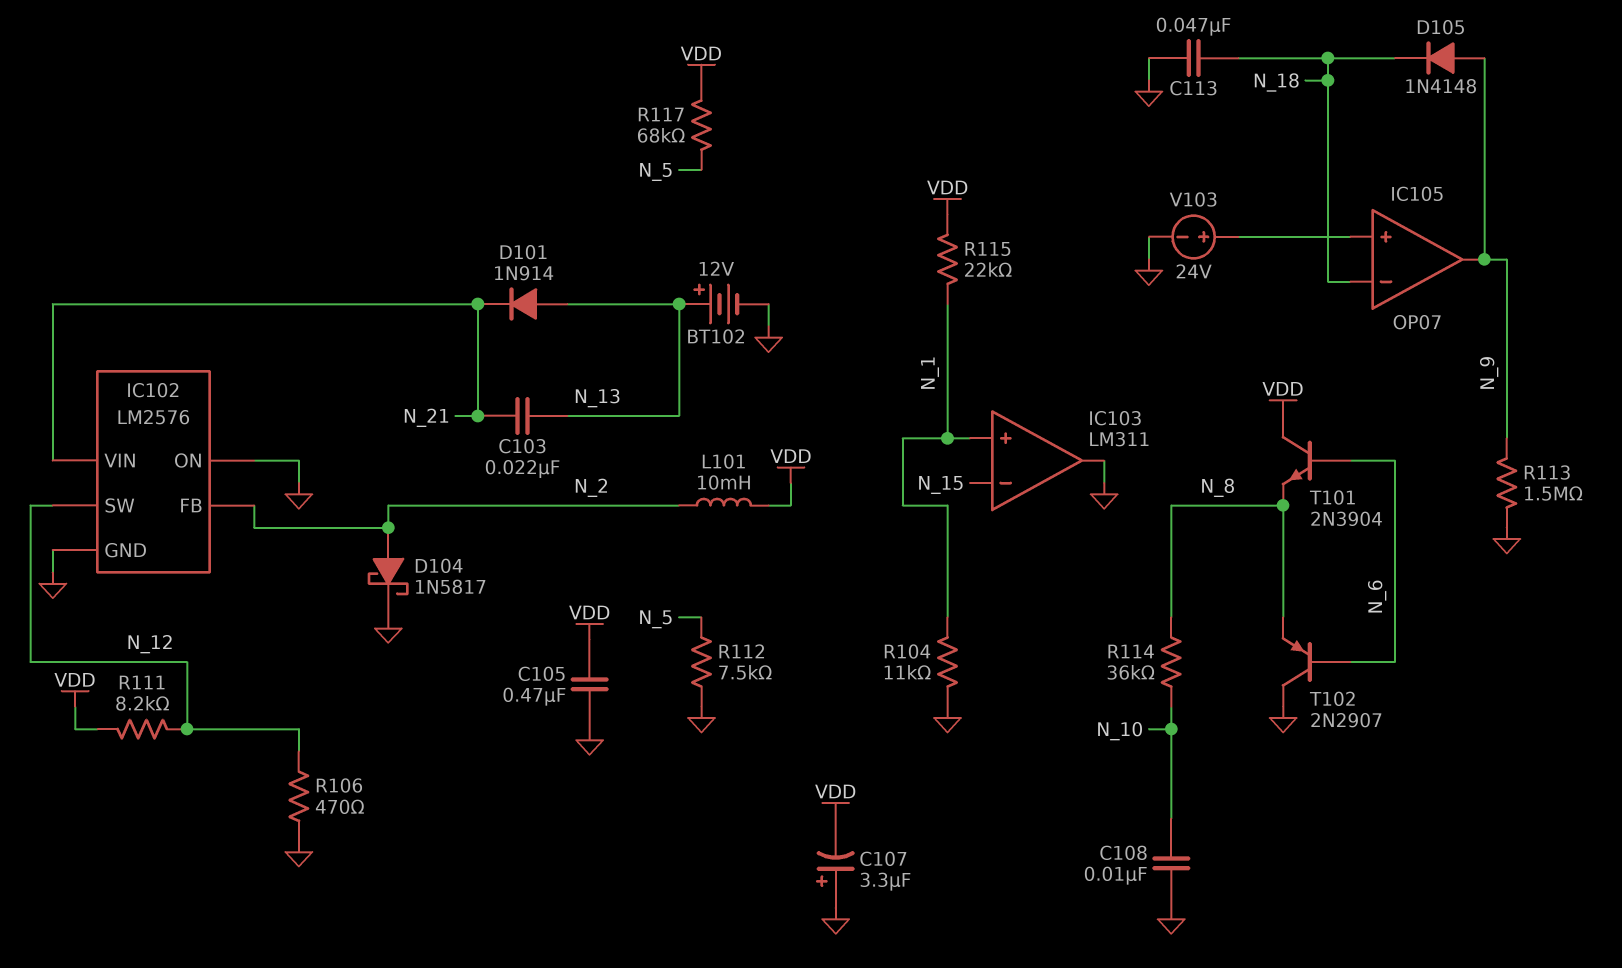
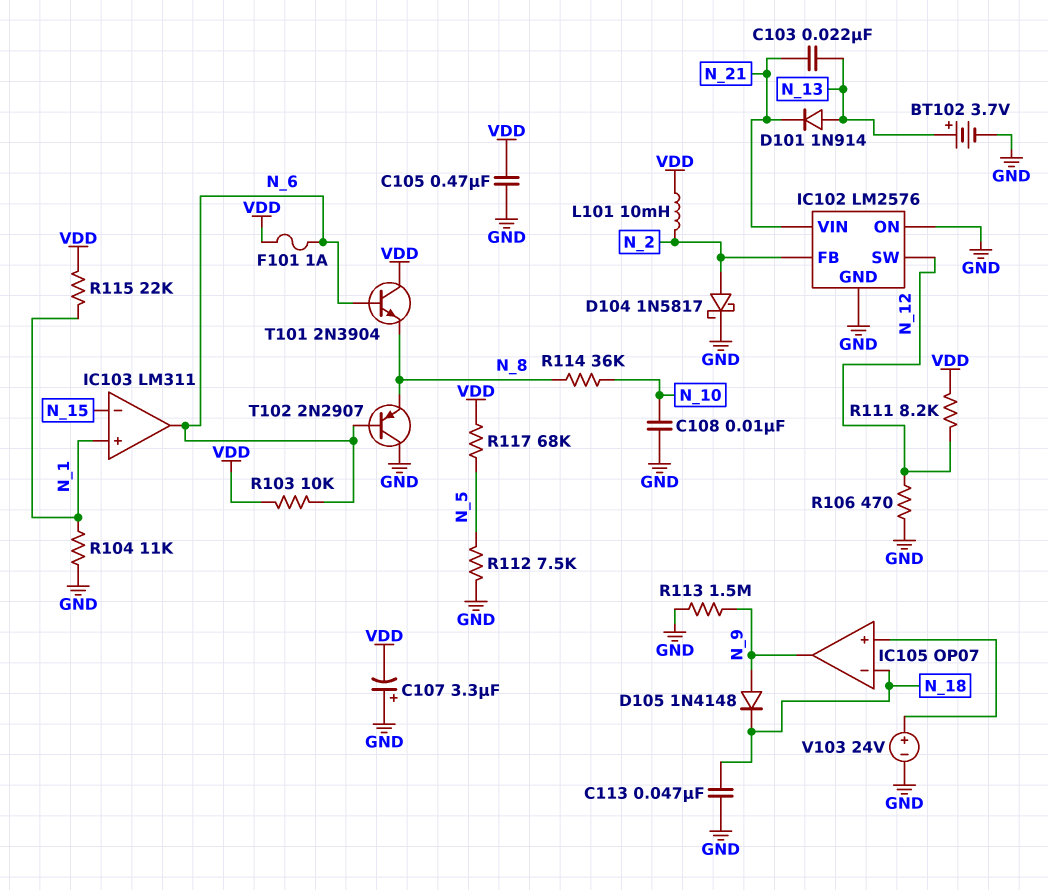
BT102: 12V (plus N_13, minus GND) -> 3.7V (plus N_13, minus GND)
F101: none -> 1A (N_6, VDD)
IC103 pin out: GND -> N_6
R103: none -> 10k (N_6, VDD)

